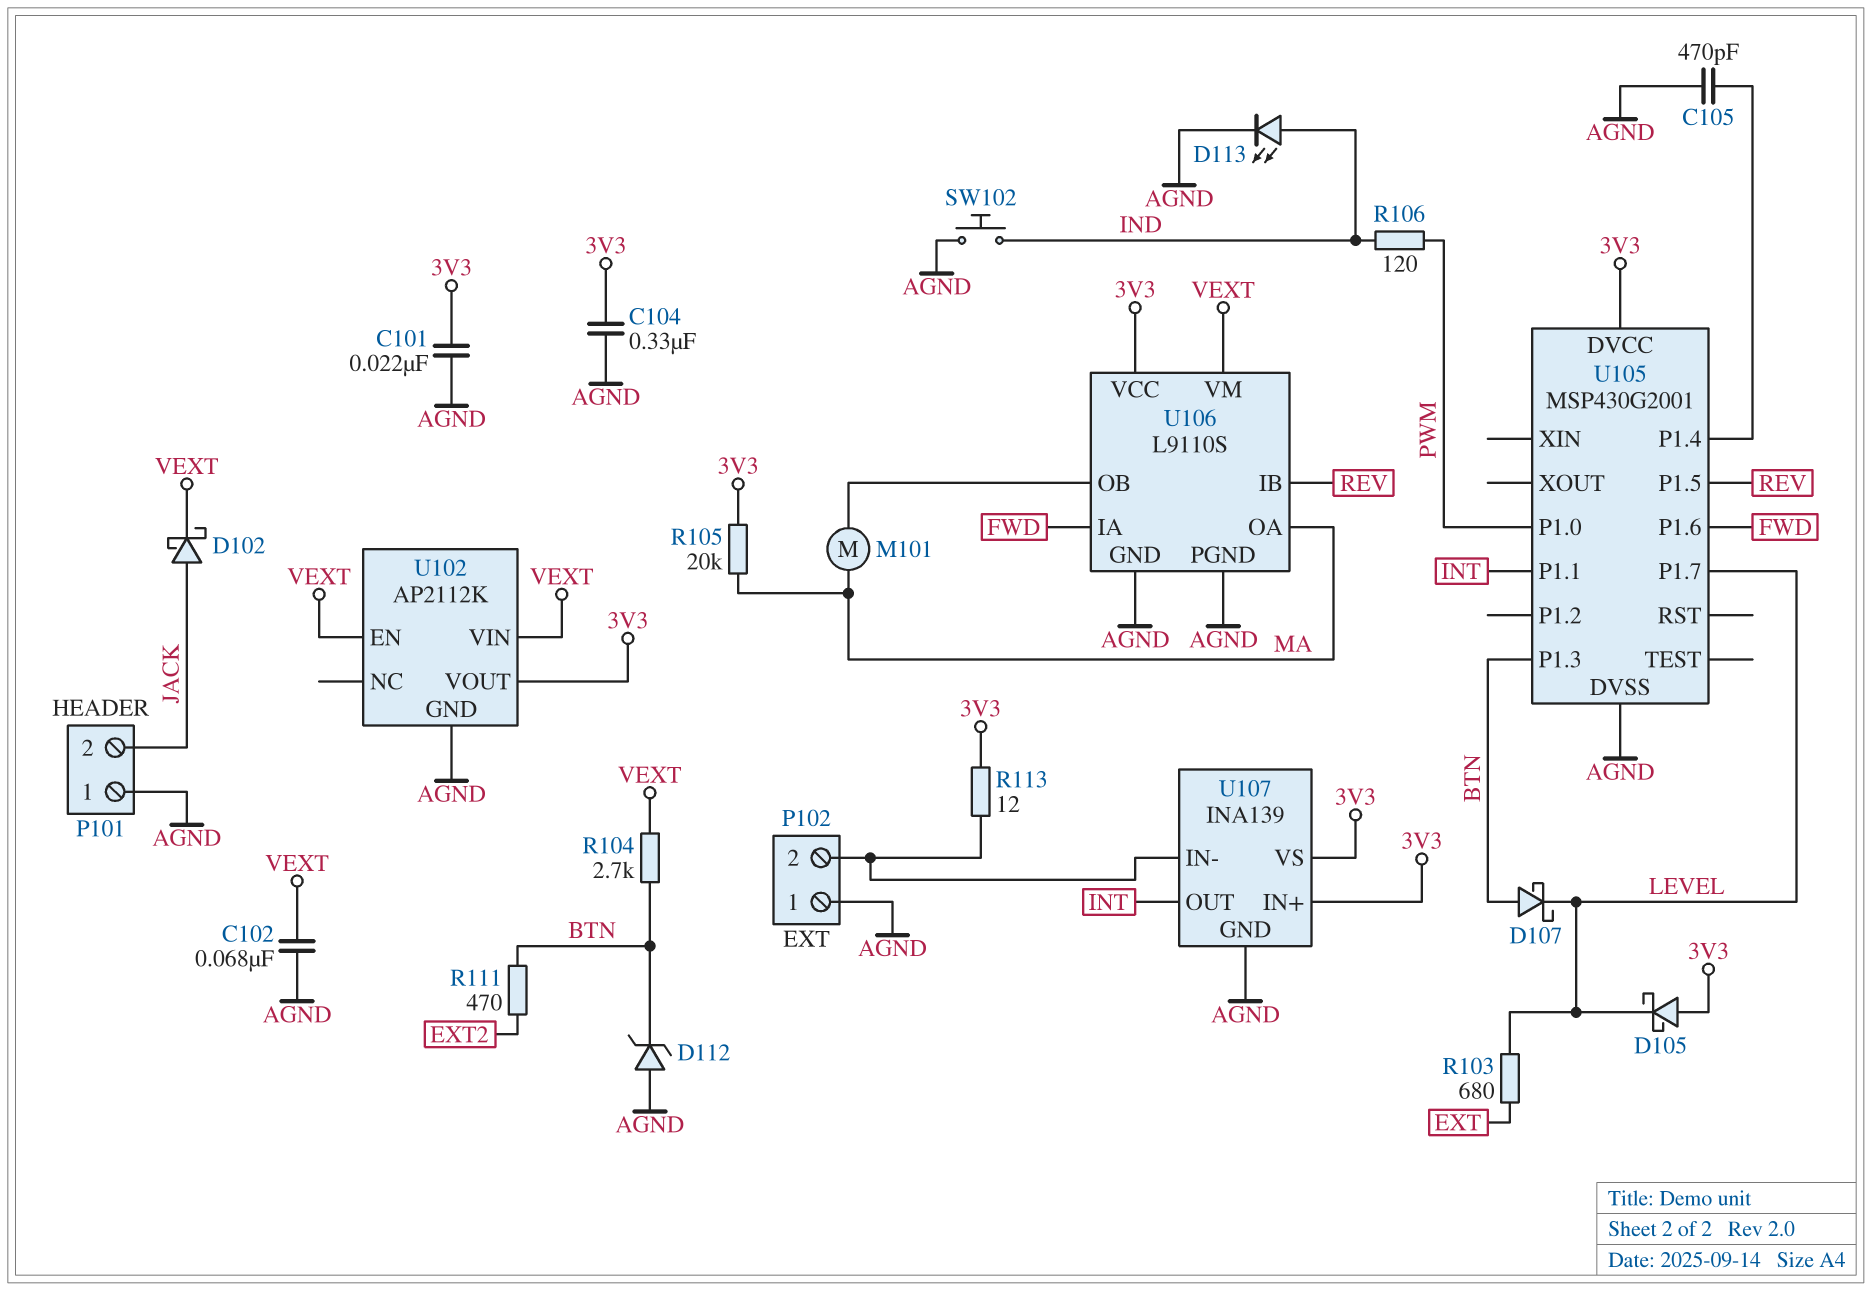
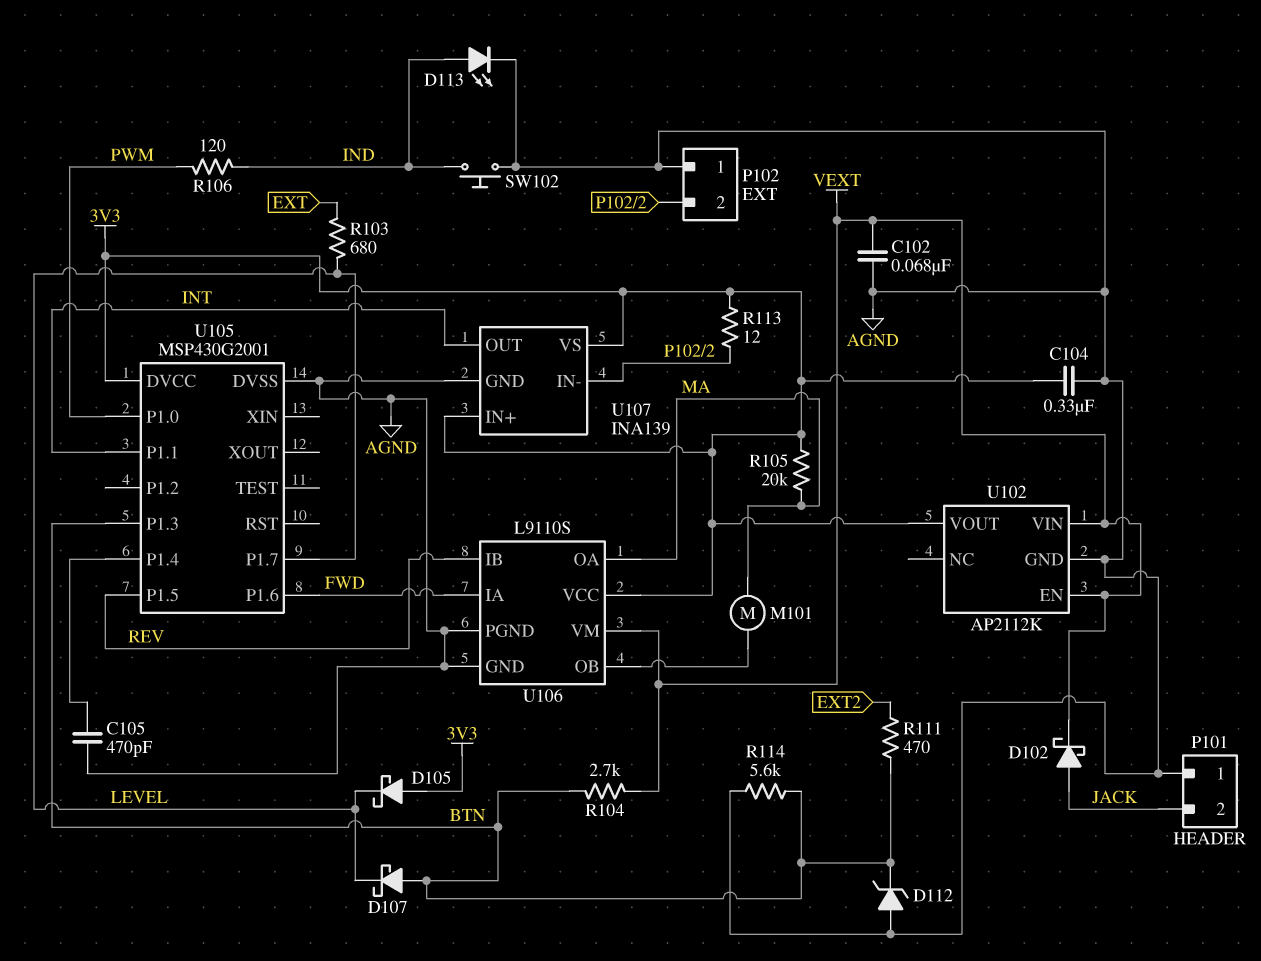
C101: 22nF (3V3, AGND) -> none
R114: none -> 5.6k (AGND, BTN)

